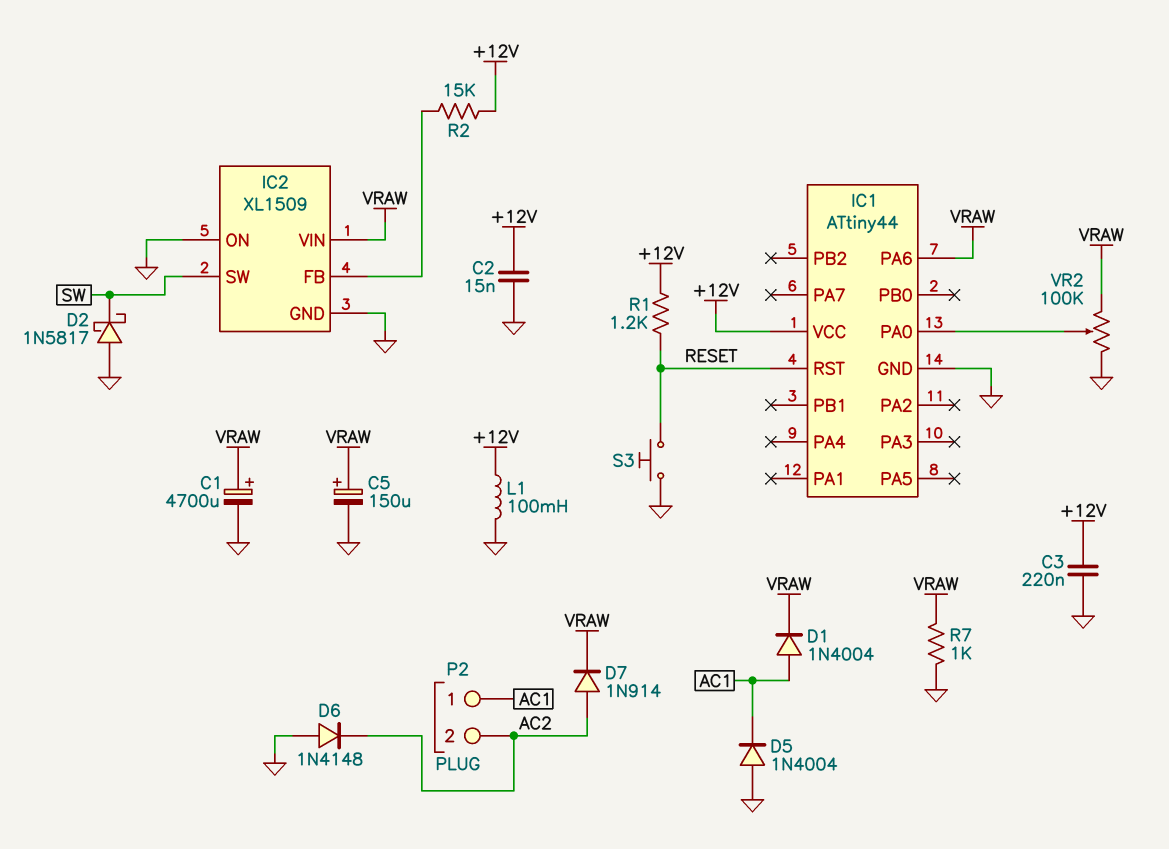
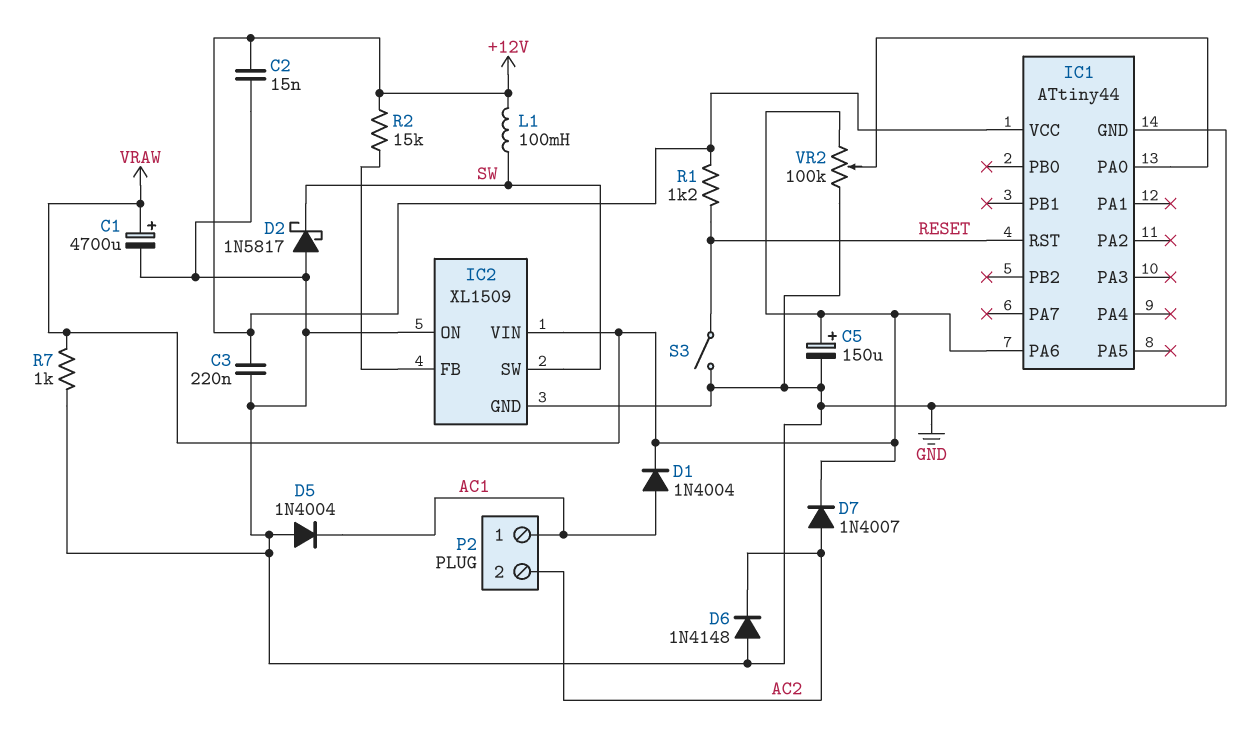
D7: diode 1N914 (A AC2, K VRAW) -> diode 1N4007 (A AC2, K VRAW)
L1: 100mH (+12V, GND) -> 100mH (+12V, SW)
S3: button (GND, RESET) -> switch (GND, RESET)

